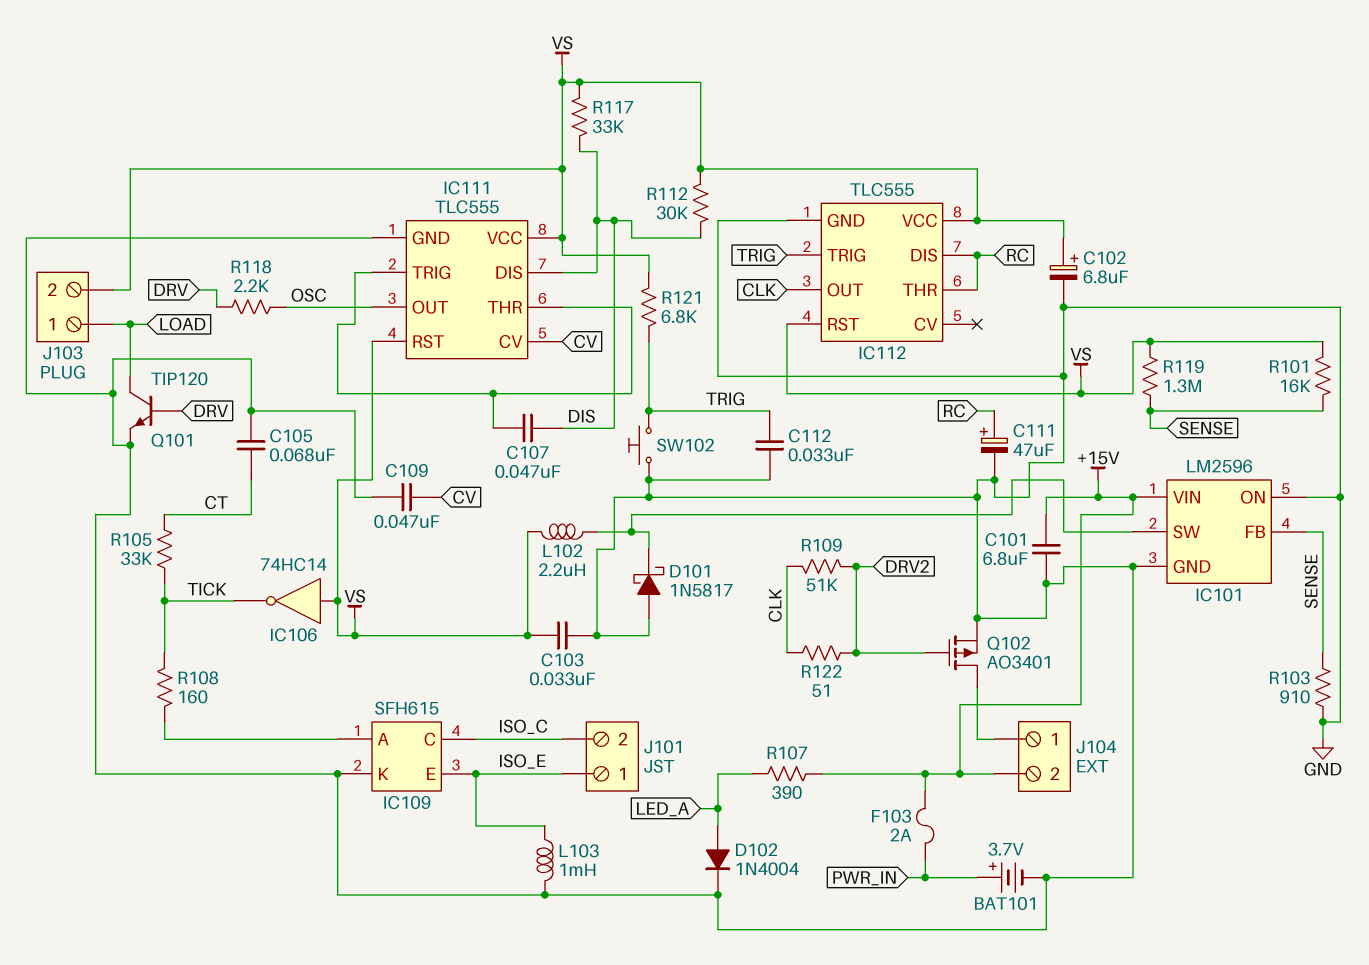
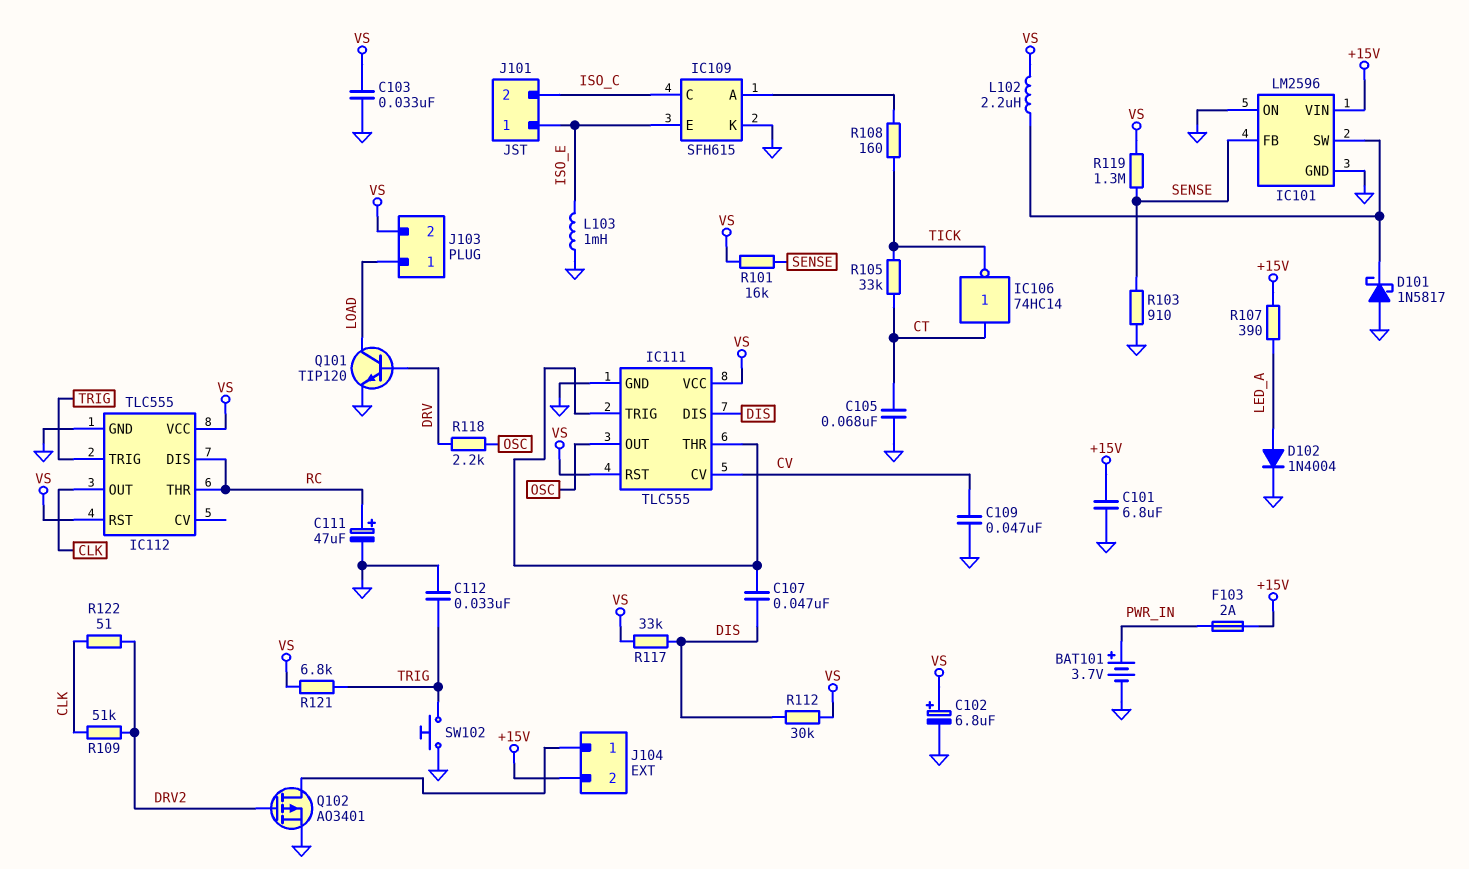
IC106: NOT 74HC14 (in VS, out TICK) -> NOT 74HC14 (in CT, out TICK)

